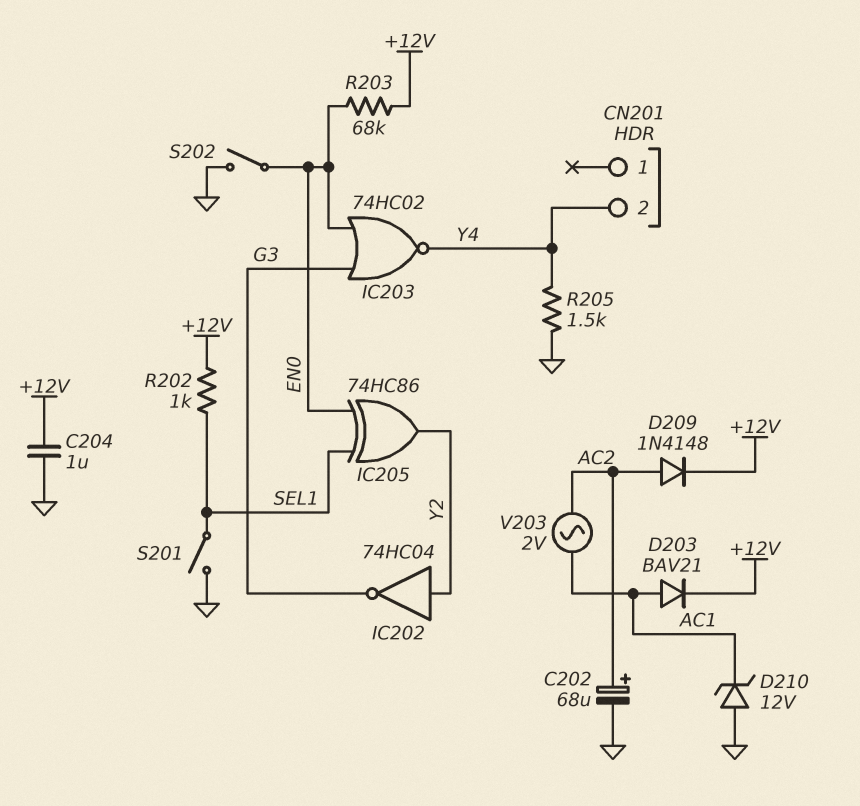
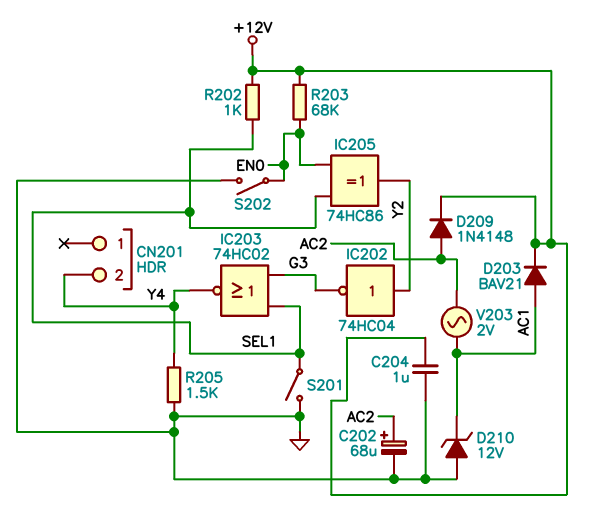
IC203: NOR 74HC02 (in EN0, in G3, out Y4) -> NOR 74HC02 (in G3, in SEL1, out Y4)

